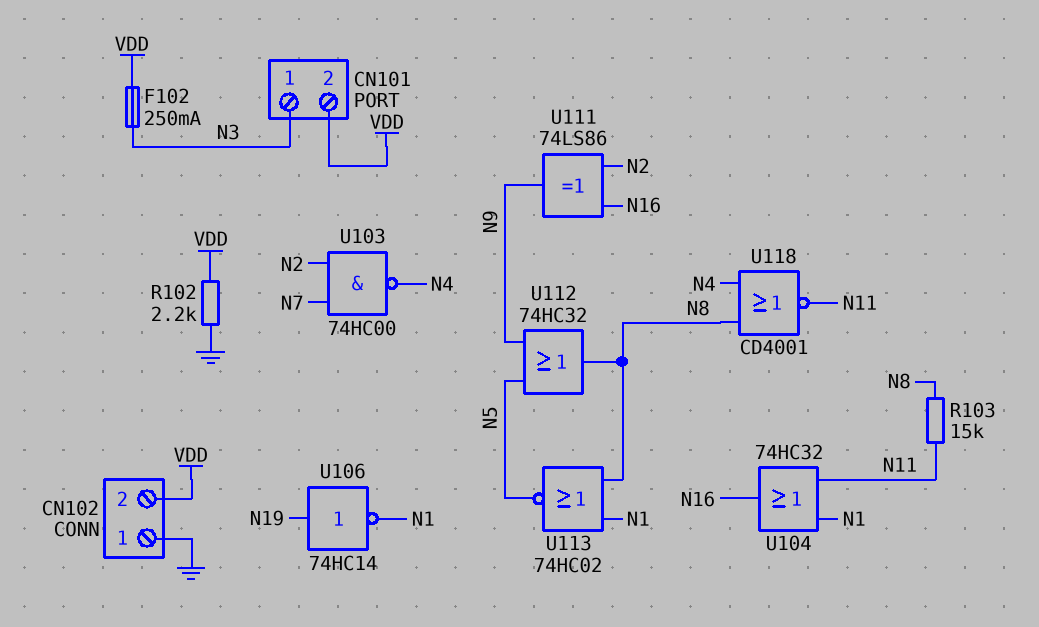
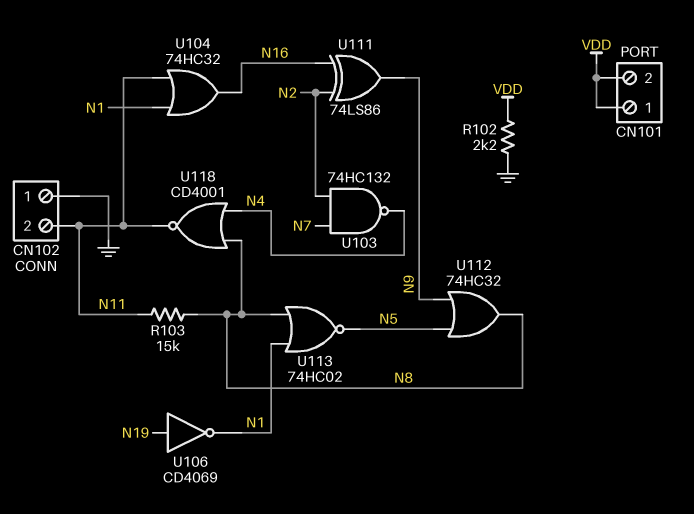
CN101 pin 1: N3 -> VDD
CN102 pin 2: VDD -> N11
F102: 250mA (N3, VDD) -> none
U103: NAND 74HC00 (in N2, in N7, out N4) -> NAND 74HC132 (in N2, in N7, out N4)
U106: NOT 74HC14 (in N19, out N1) -> NOT CD4069 (in N19, out N1)

